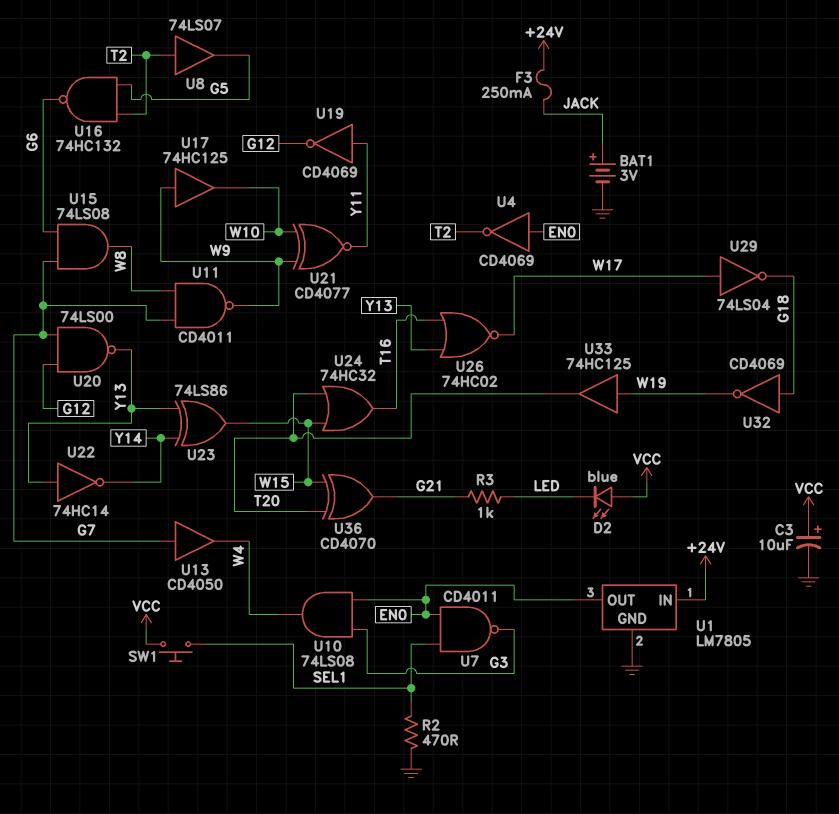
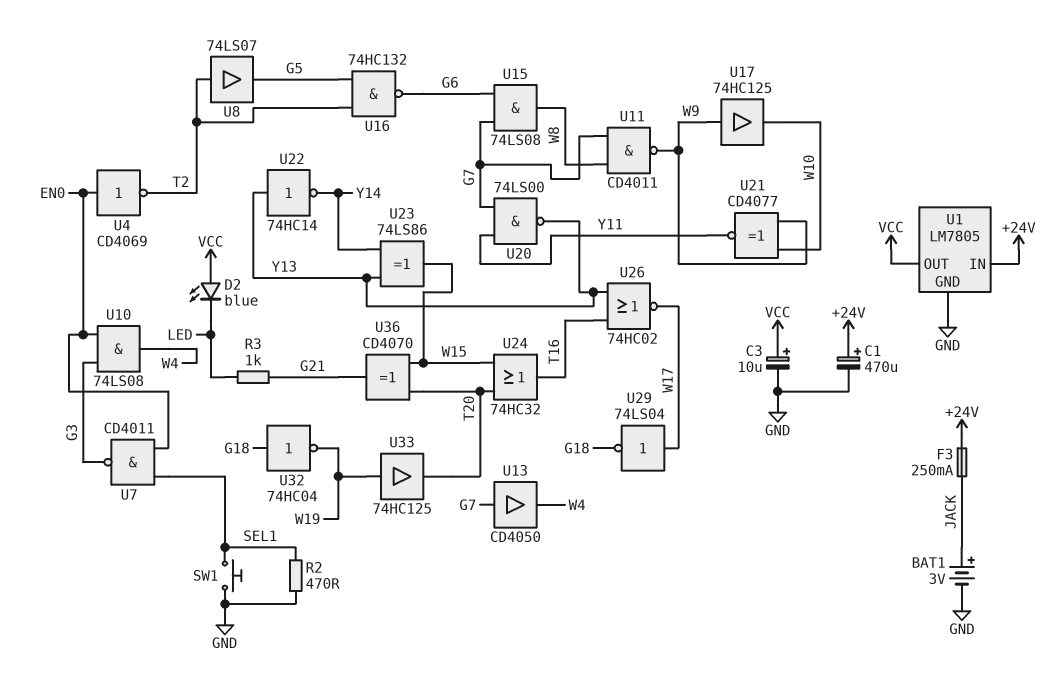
C1: none -> 470uF (plus +24V, minus GND)
SW1: button (SEL1, VCC) -> button (GND, SEL1)
U1 pin OUT: EN0 -> VCC
U19: NOT CD4069 (in Y11, out G12) -> none
U20: NAND 74LS00 (in G7, in G12, out Y13) -> NAND 74LS00 (in G7, in Y11, out Y13)
U32: NOT CD4069 (in G18, out W19) -> NOT 74HC04 (in G18, out W19)

